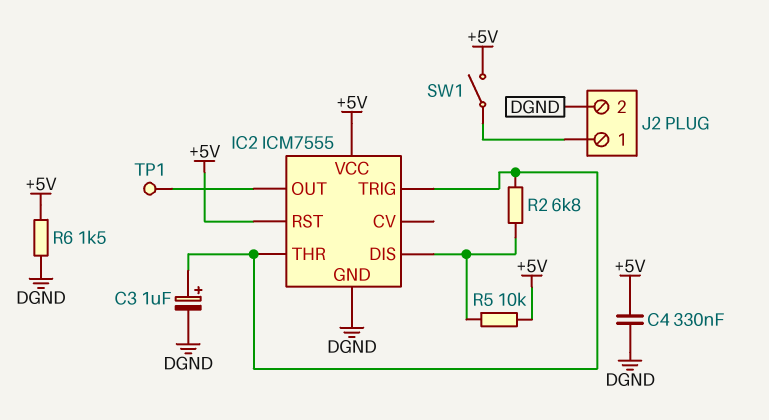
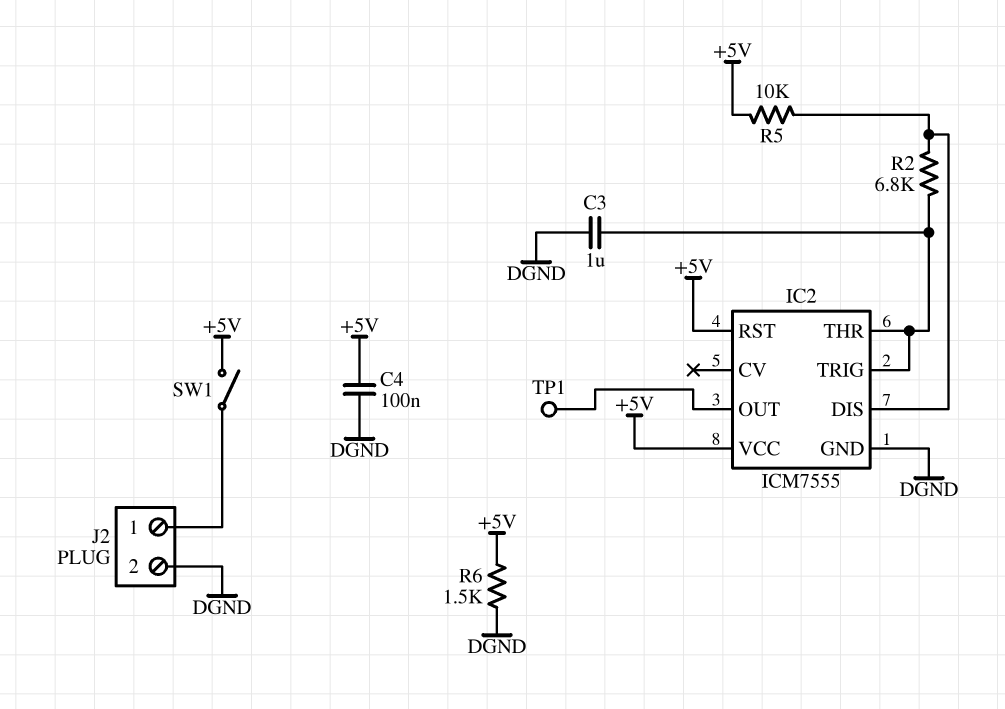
C3: 1uF (plus IC2/THR, minus DGND) -> 1uF (DGND, IC2/THR)
C4: 330nF (+5V, DGND) -> 100nF (+5V, DGND)

